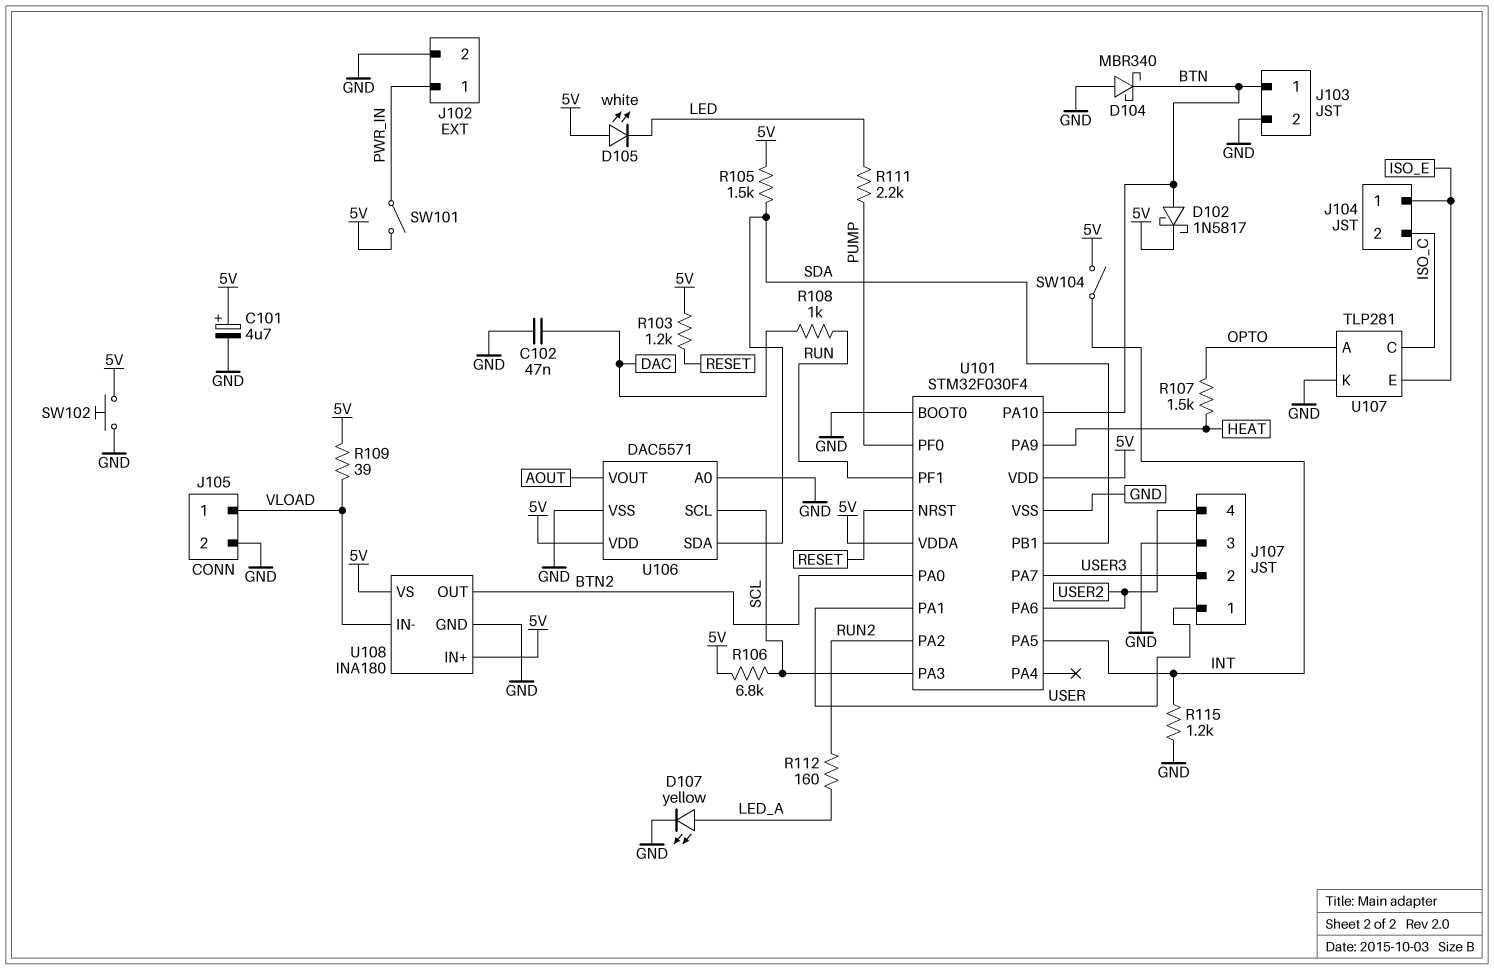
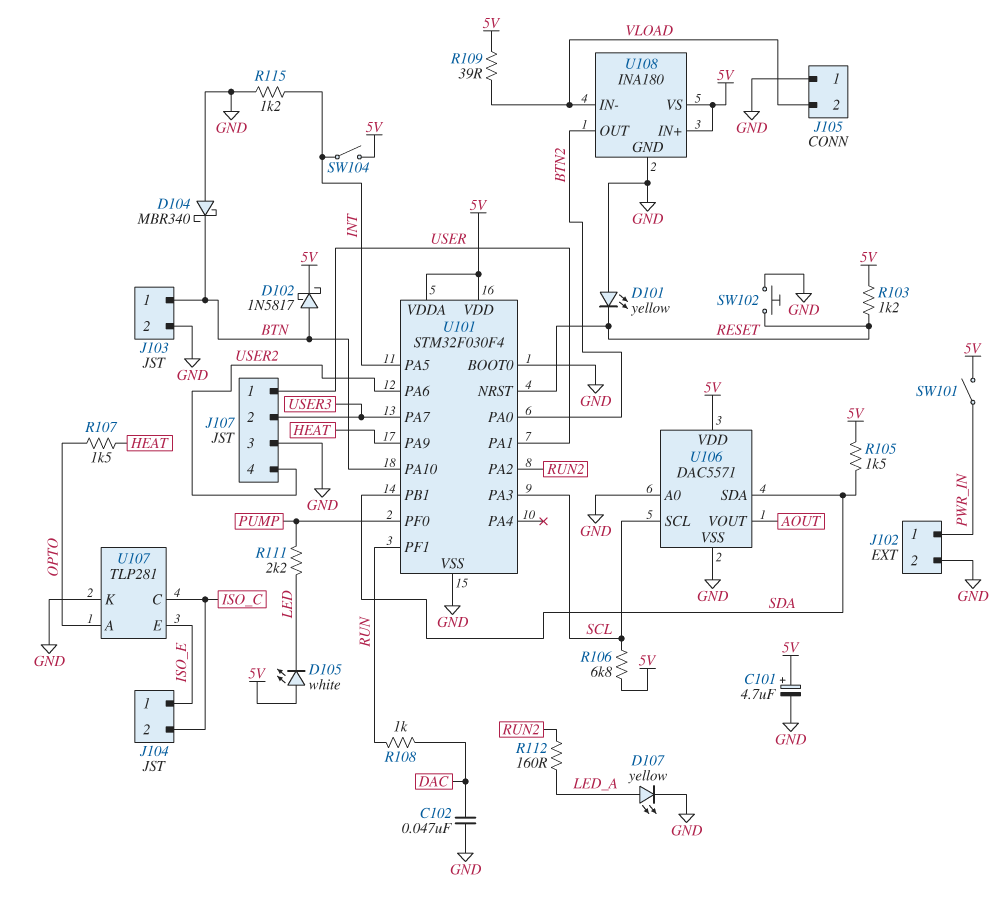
D101: none -> LED yellow (A GND, K RESET)
J105 pin 1: VLOAD -> GND
J105 pin 2: GND -> VLOAD
SW102: button (5V, GND) -> button (GND, RESET)

